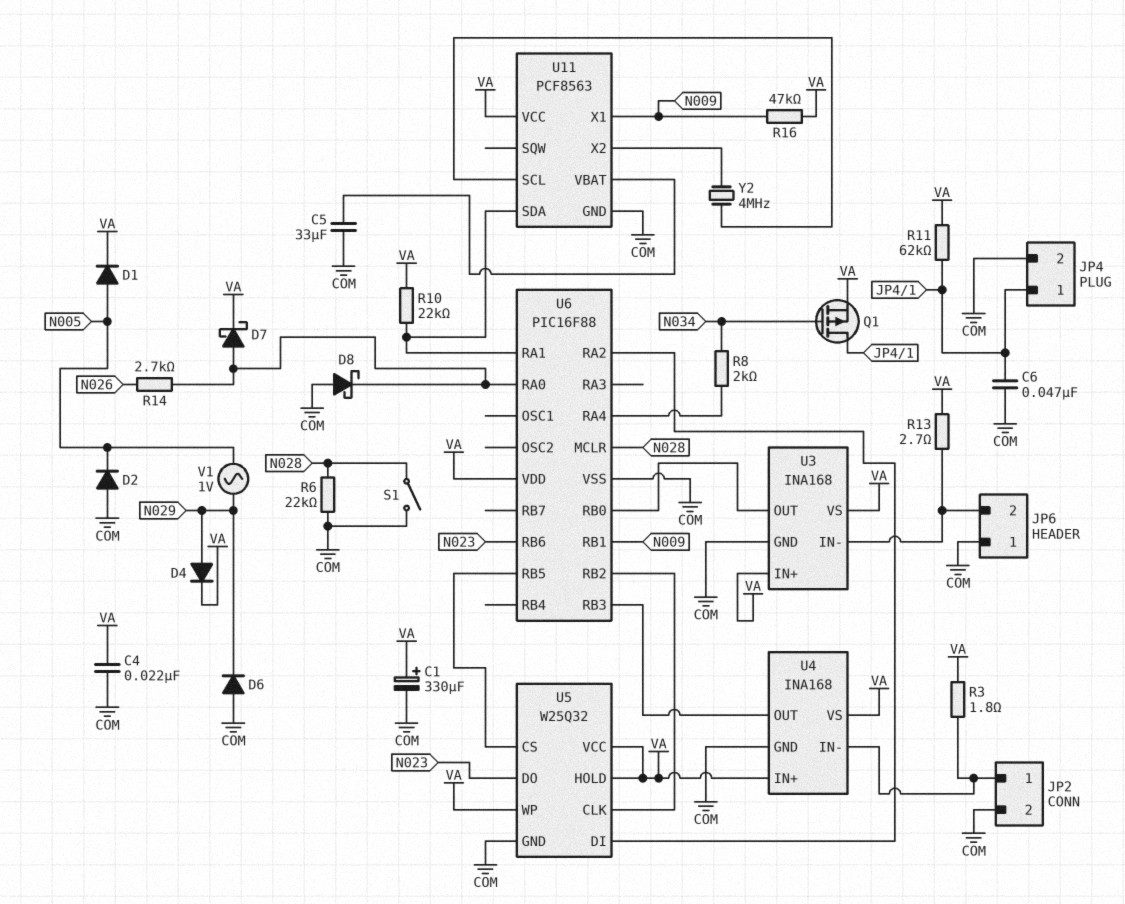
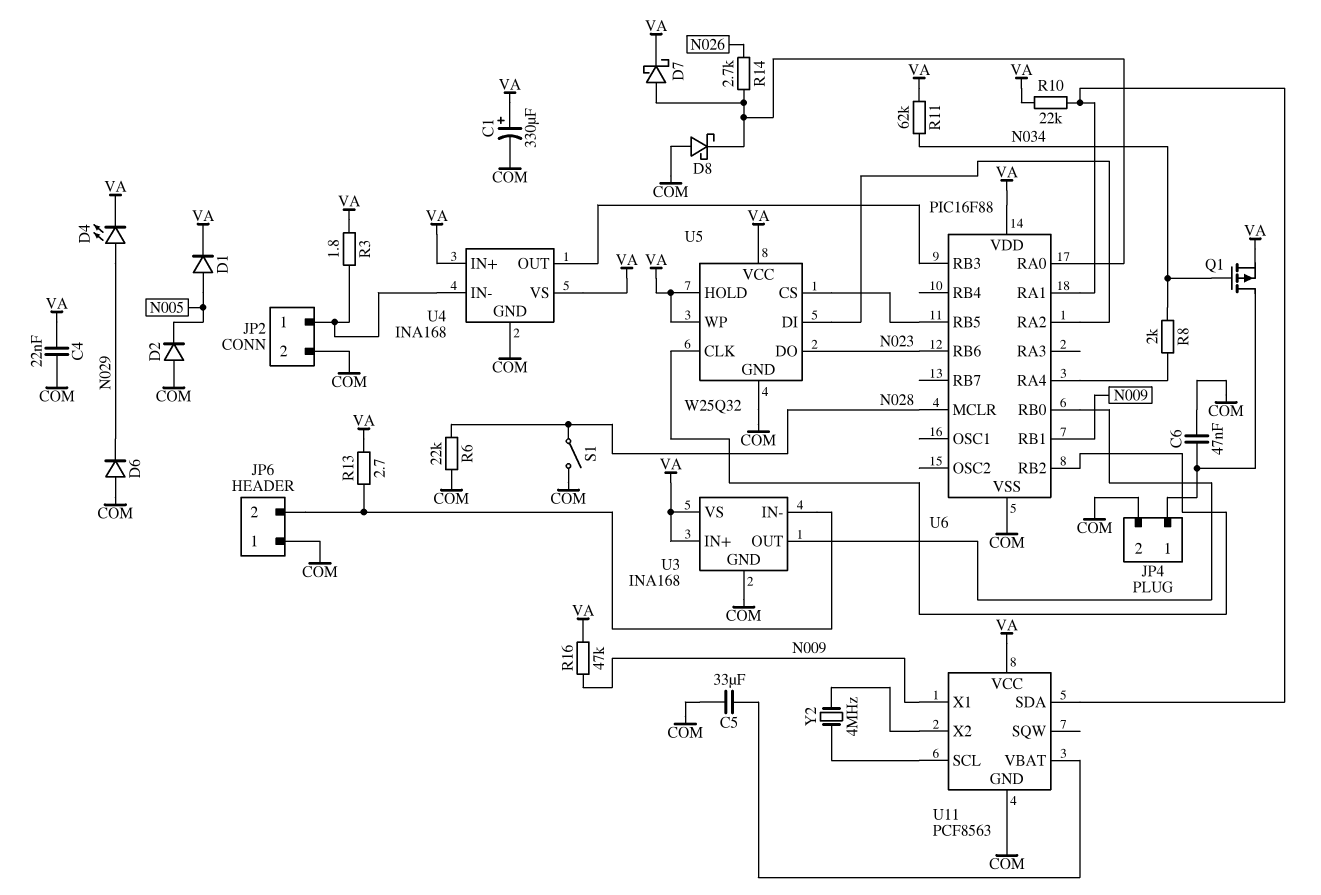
D4: diode (A N029, K VA) -> LED (A N029, K VA)
R11: 62k (JP4/1, VA) -> 62k (N034, VA)
V1: AC 1V (N005, N029) -> none

